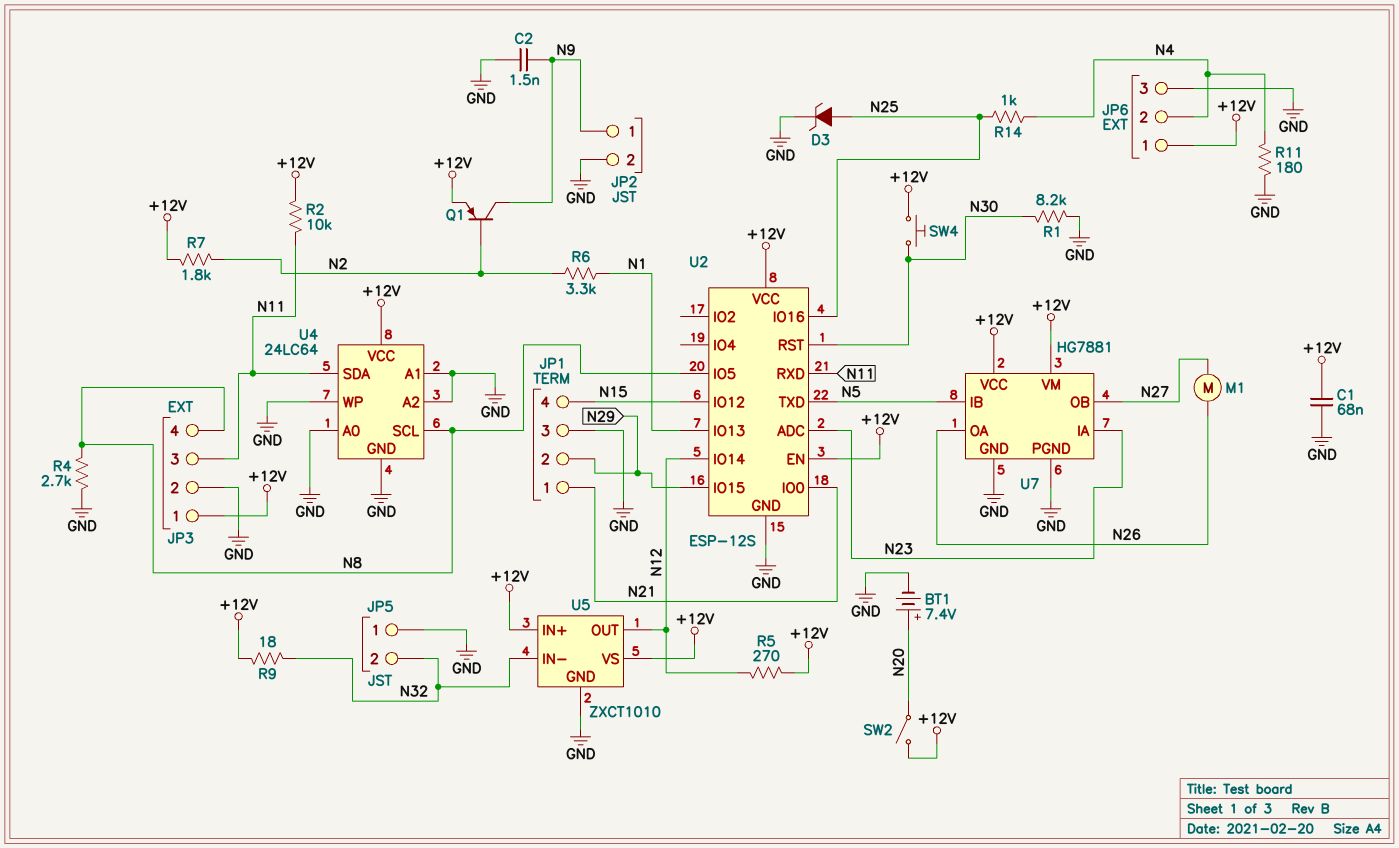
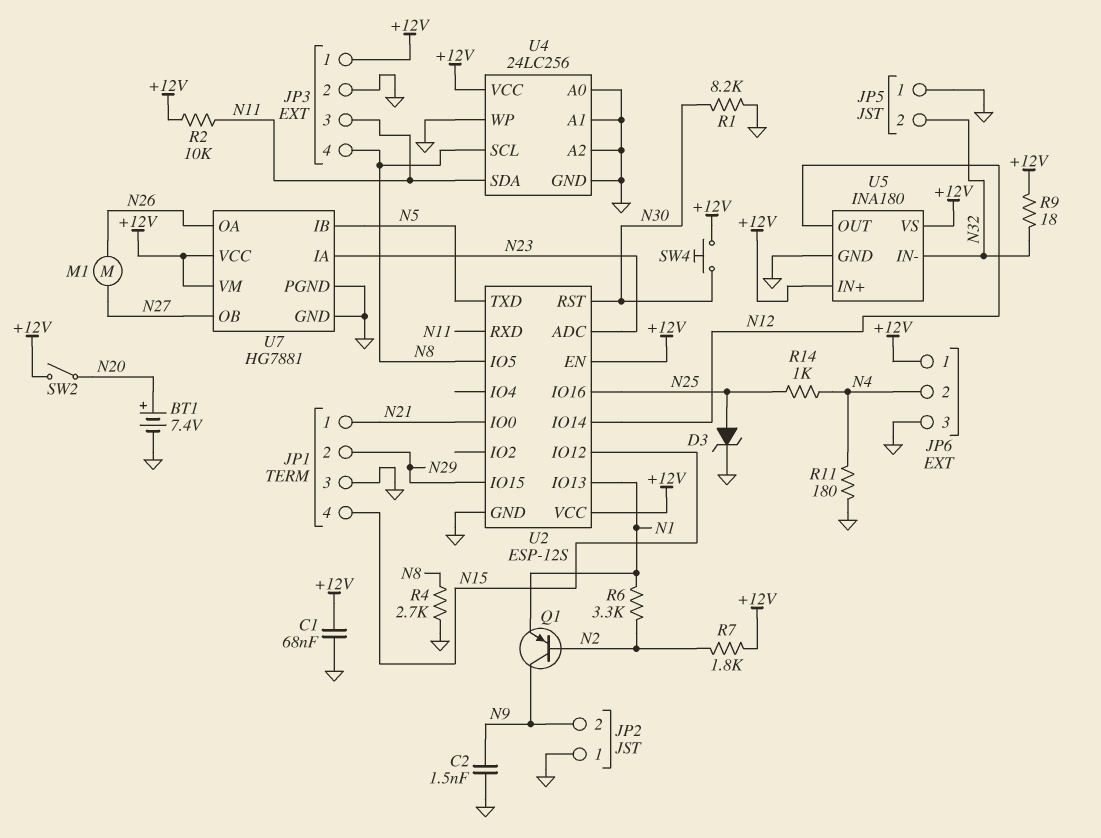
JP2 pin 1: N9 -> GND
JP2 pin 2: GND -> N9
Q1: PNP (B N2, C N9, E +12V) -> PNP (B N2, C N9, E N1)
R5: 270 (+12V, N12) -> none
U4: 24LC64 -> 24LC256
U5: ZXCT1010 -> INA180

